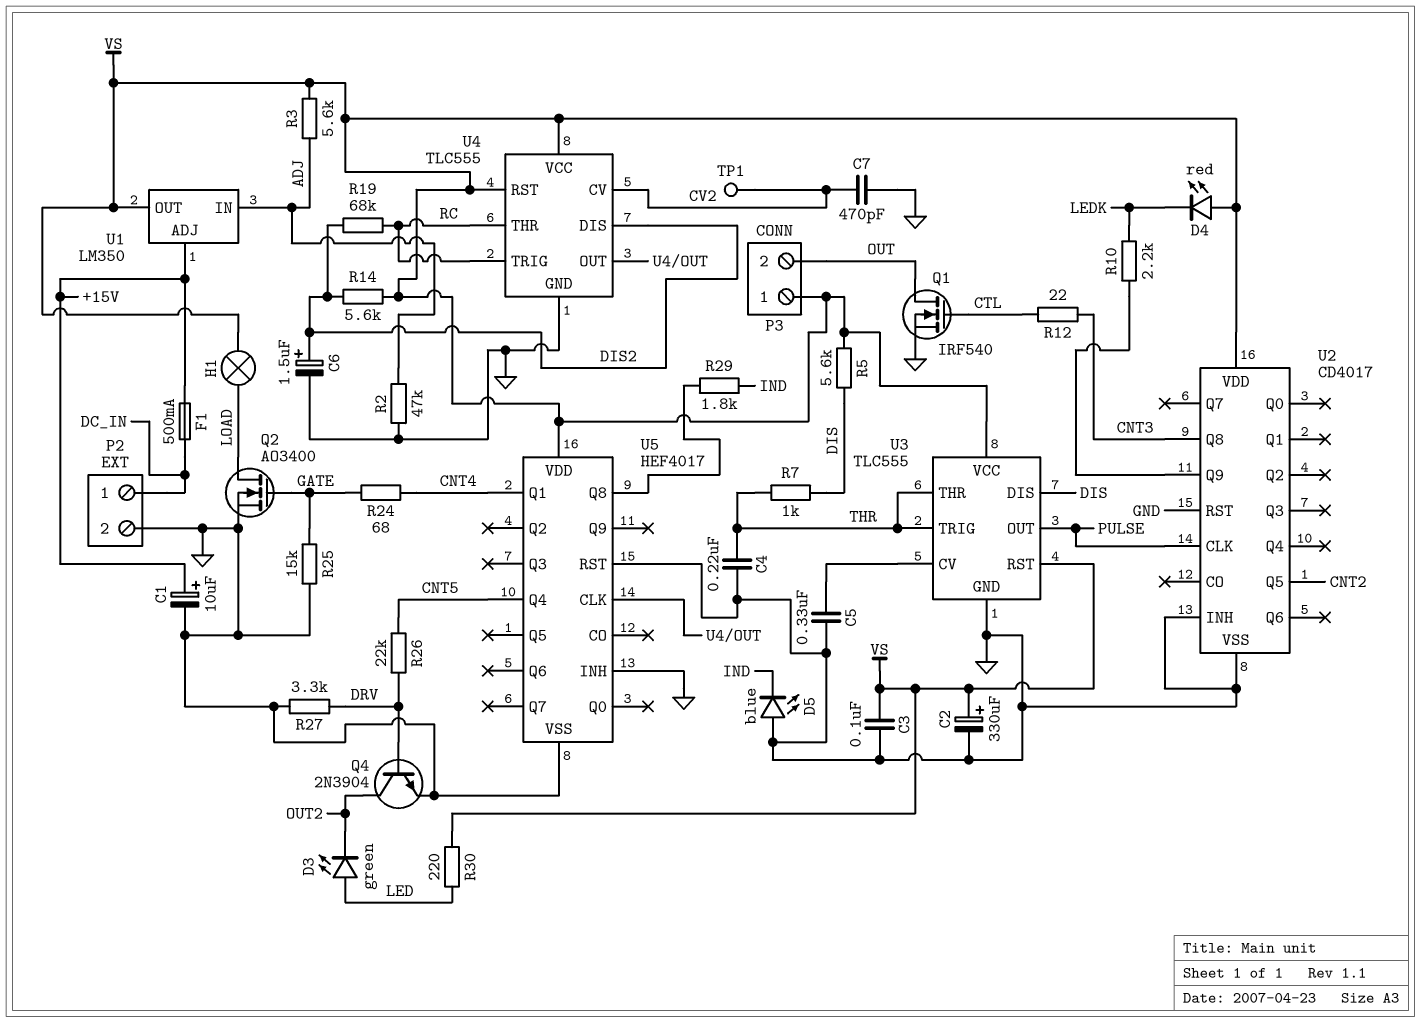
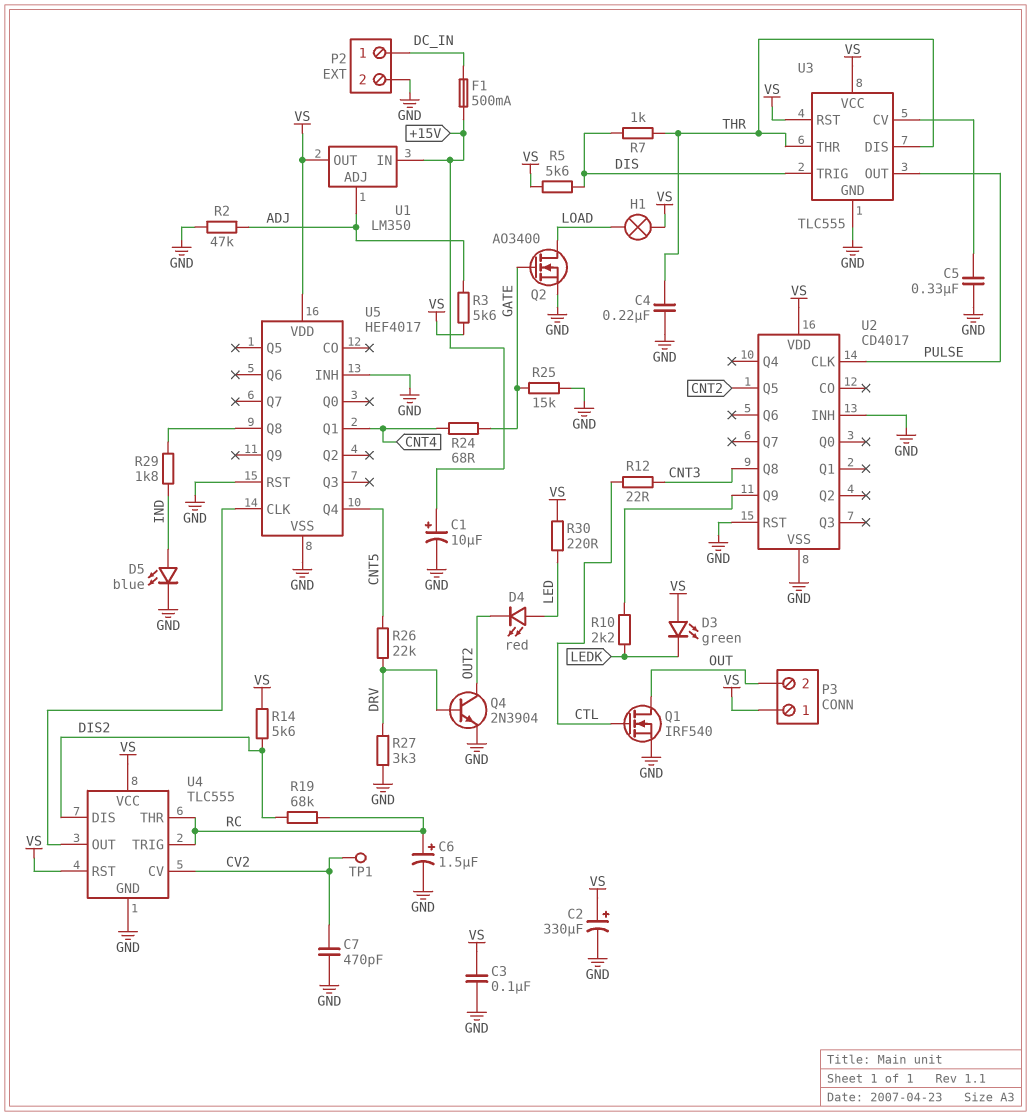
C6: 1.5uF (plus DIS2, minus GND) -> 1.5uF (plus RC, minus GND)
D3: LED green (A LED, K OUT2) -> LED green (A VS, K LEDK)
D4: LED red (A VS, K LEDK) -> LED red (A LED, K OUT2)
D5: LED blue (A GND, K IND) -> LED blue (A IND, K GND)
U1 pin ADJ: +15V -> ADJ
U1 pin IN: ADJ -> +15V
U3 pin DIS: DIS -> THR
U3 pin TRIG: THR -> DIS

